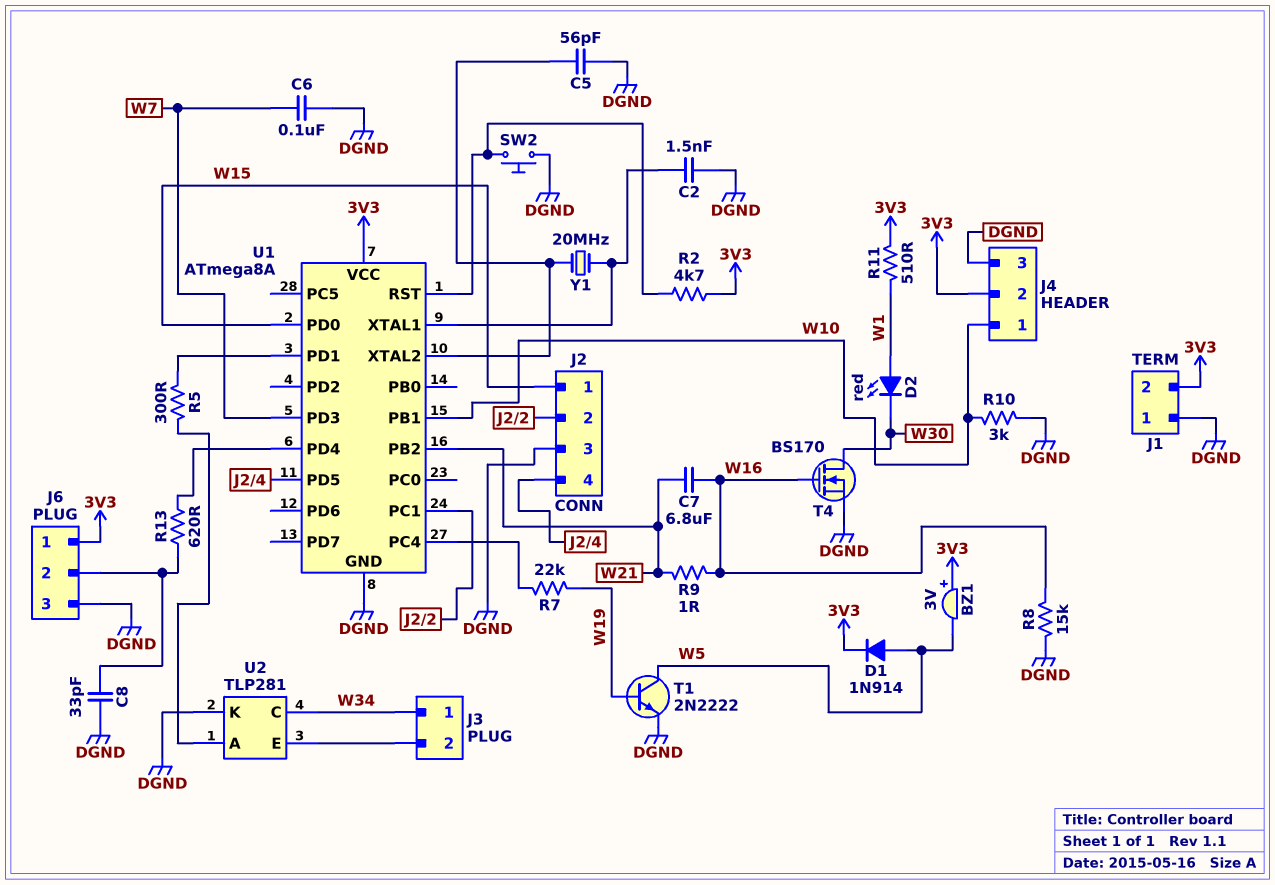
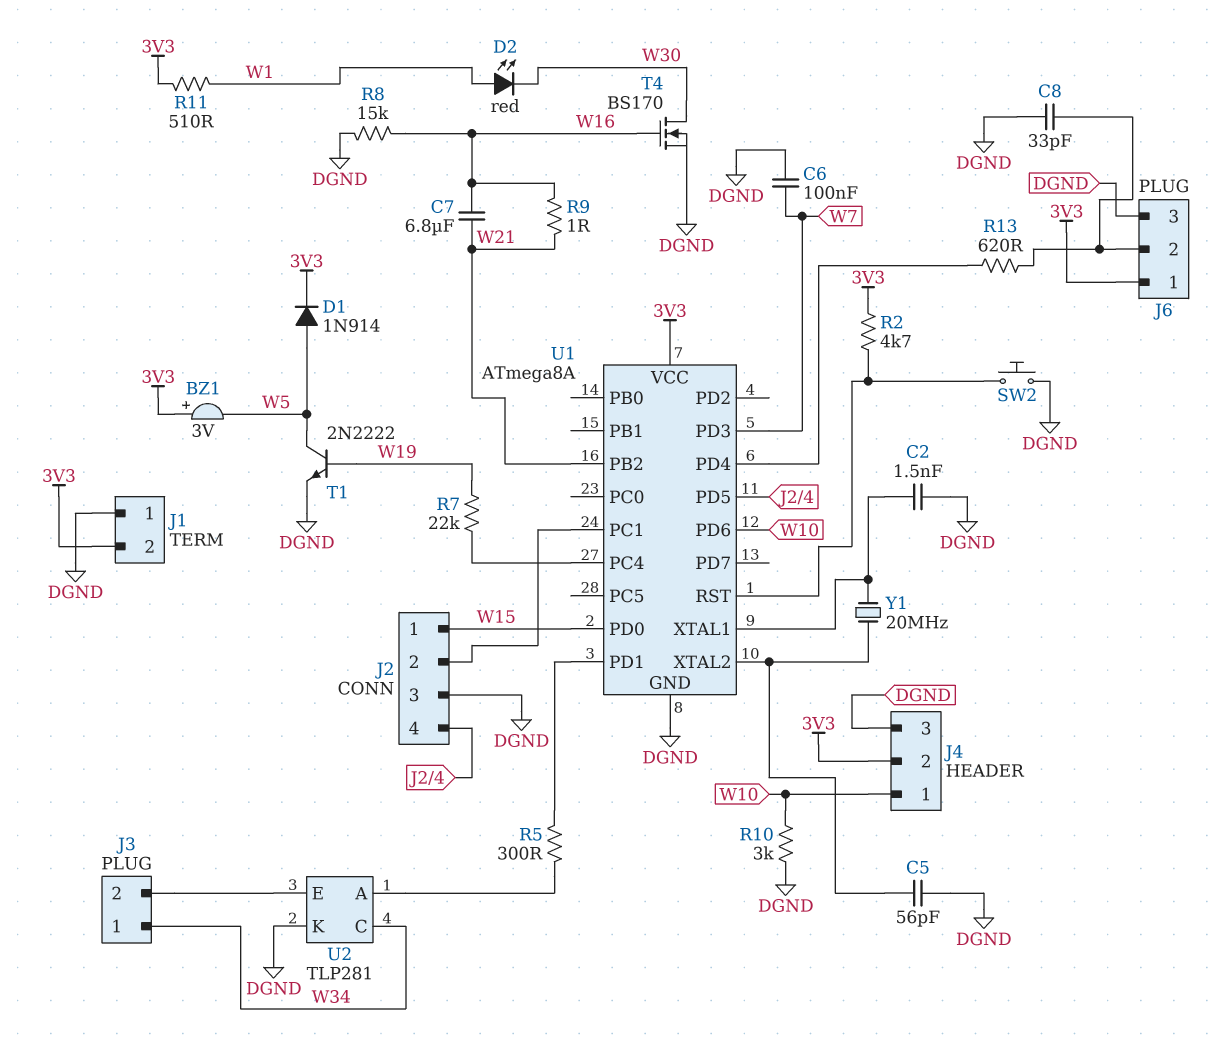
U1 pin PB1: W10 -> none
U1 pin PD6: none -> W10

